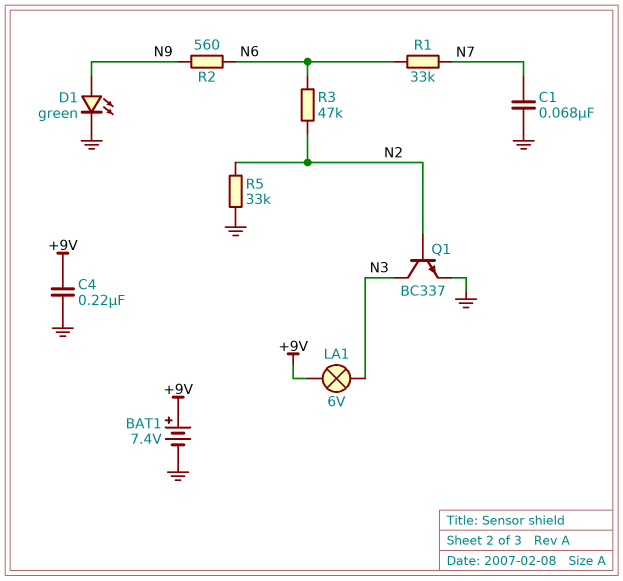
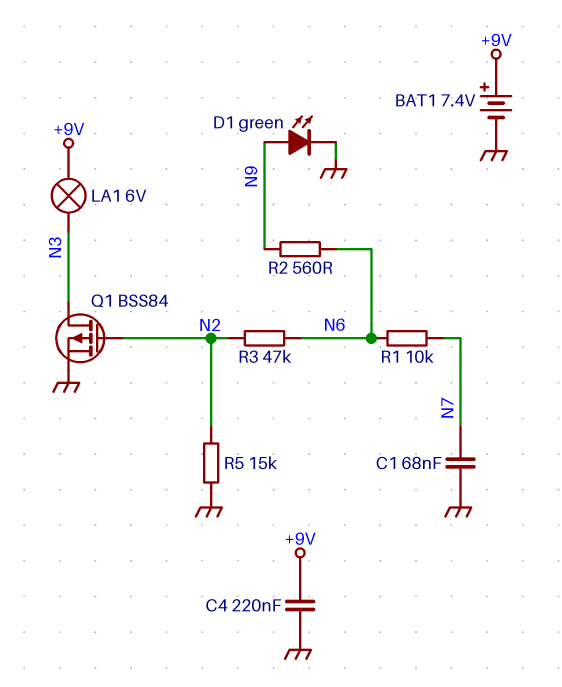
Q1: NPN BC337 (B N2, C N3, E GND) -> PMOS BSS84 (G N2, D N3, S GND)
R1: 33k (N6, N7) -> 10k (N6, N7)
R5: 33k (GND, N2) -> 15k (GND, N2)

